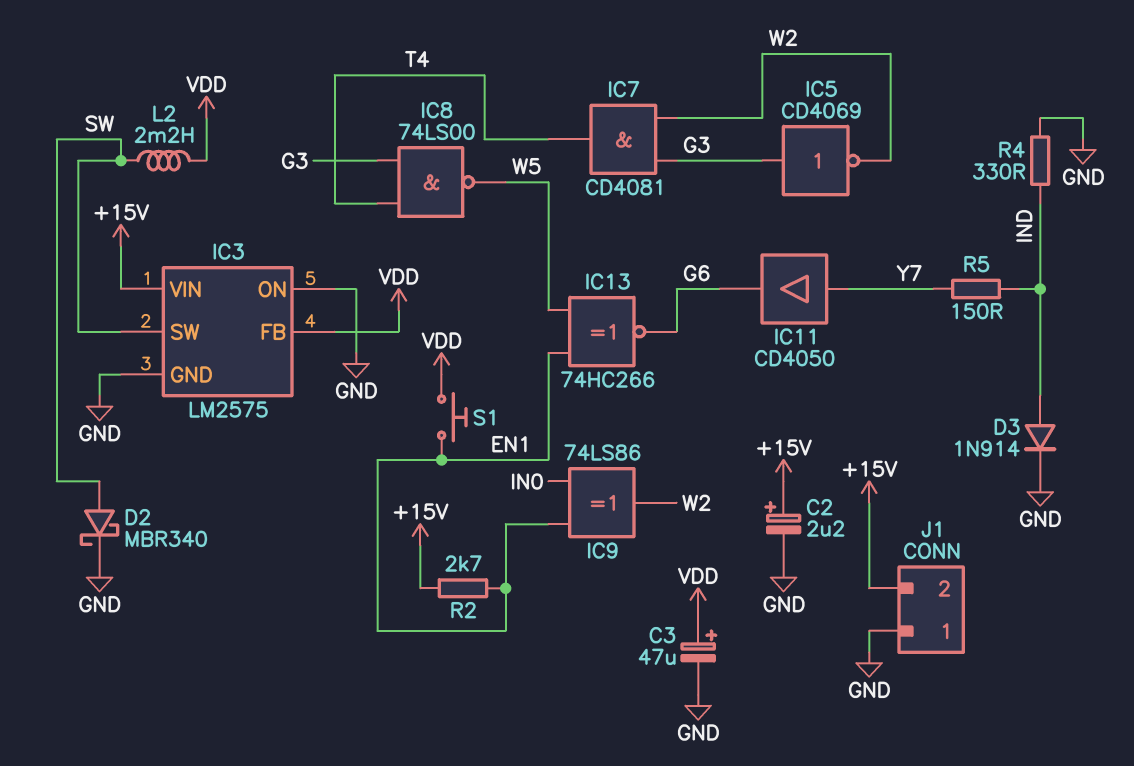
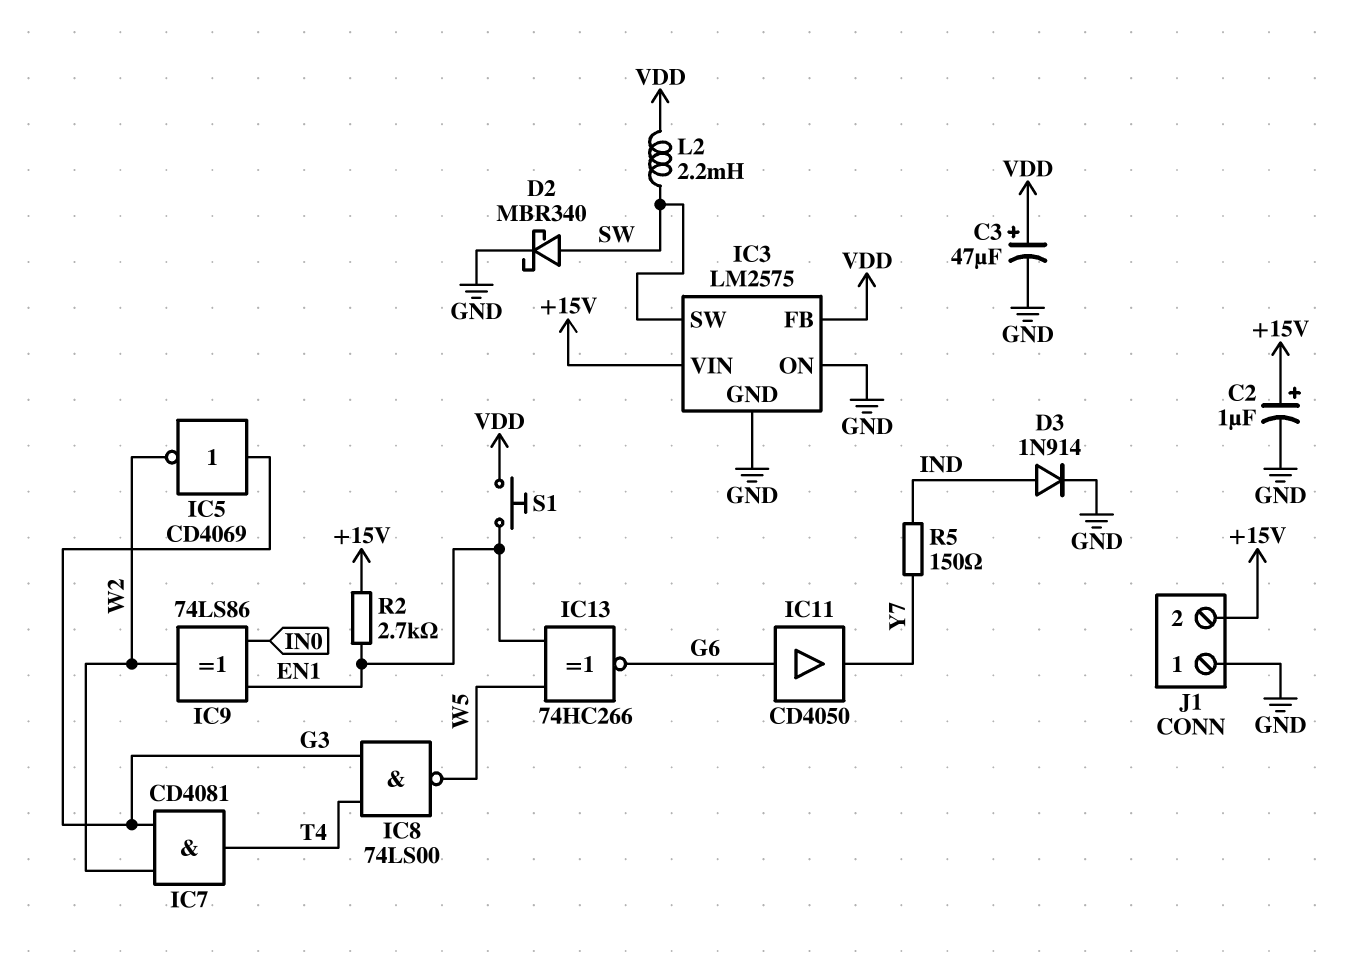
C2: 2.2uF (plus +15V, minus GND) -> 1uF (plus +15V, minus GND)
IC11: buffer CD4050 (in Y7, out G6) -> buffer CD4050 (in G6, out Y7)
R4: 330 (GND, IND) -> none

